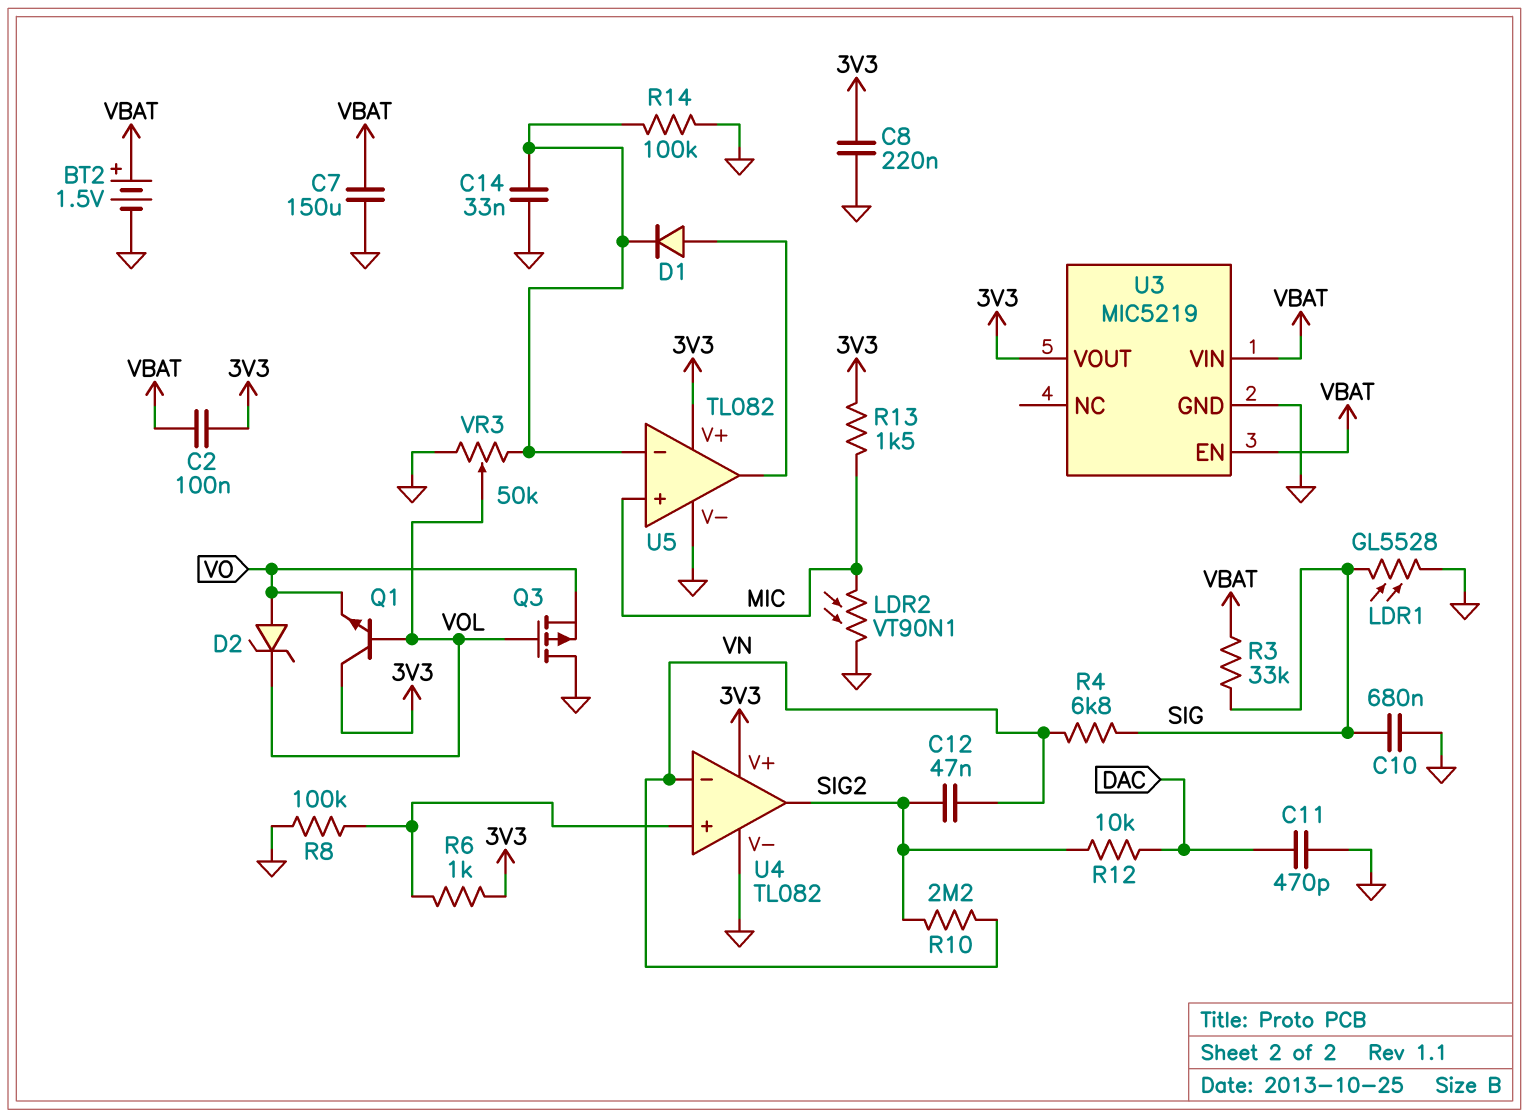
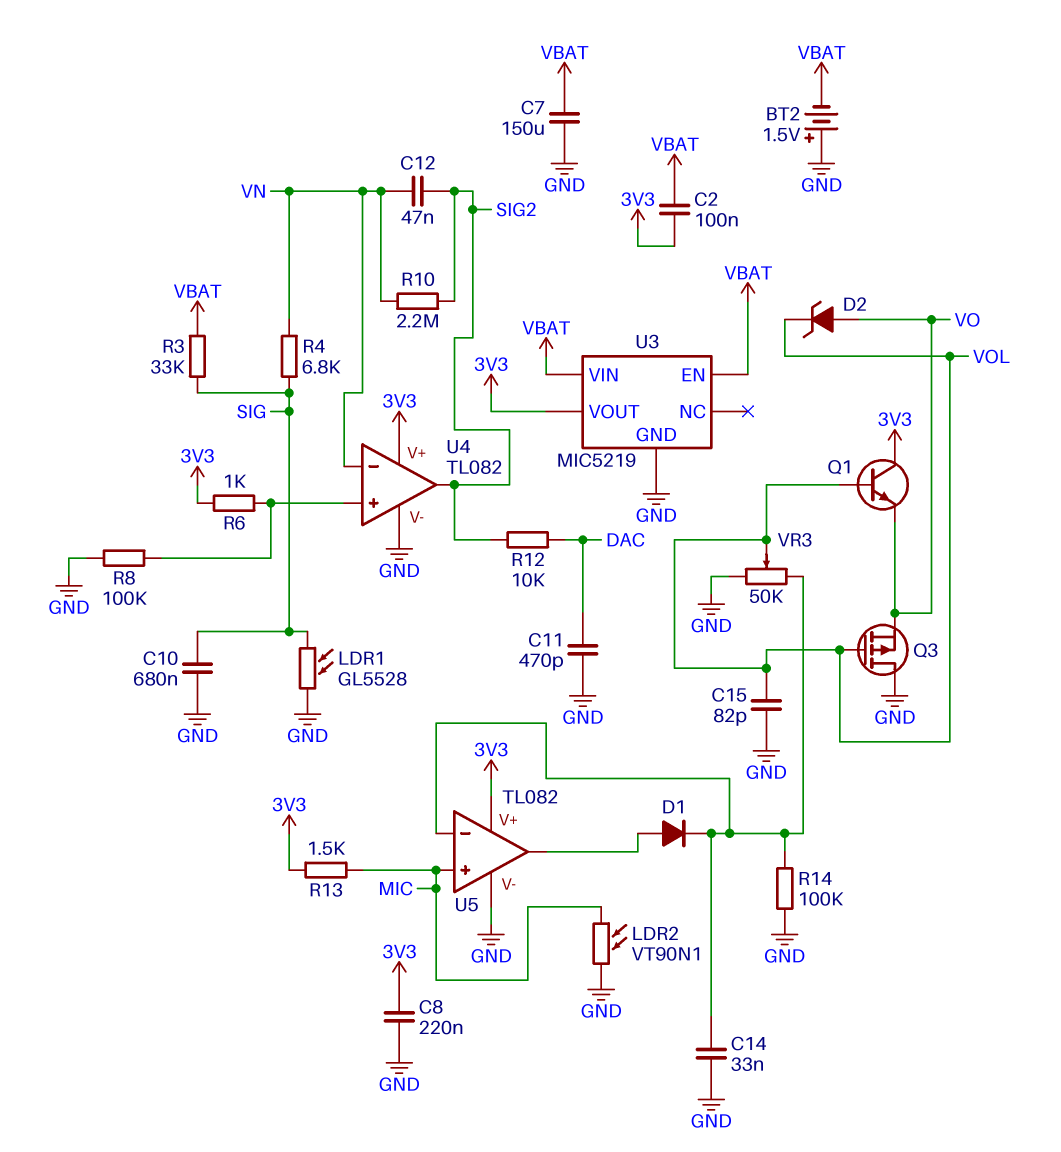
BT2: 1.5V (plus VBAT, minus GND) -> 1.5V (plus GND, minus VBAT)
C15: none -> 82pF (GND, VOL)

